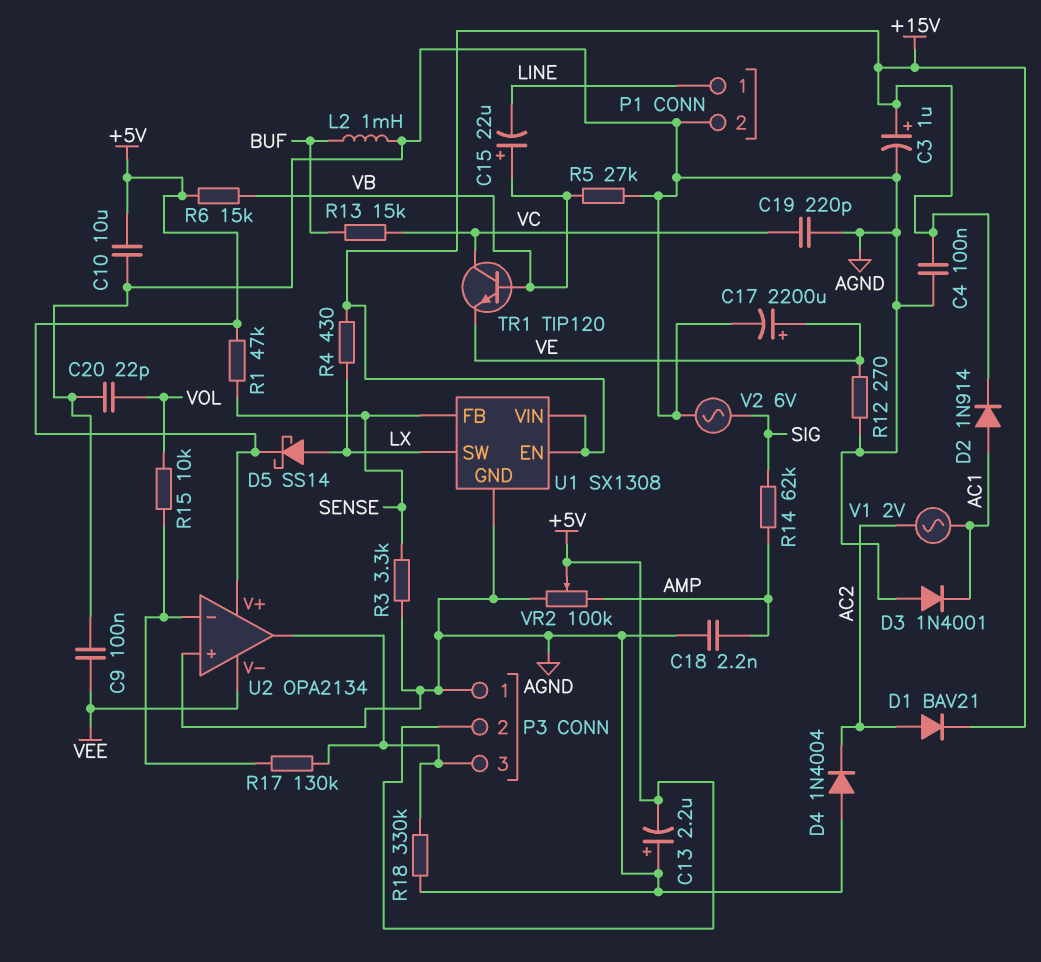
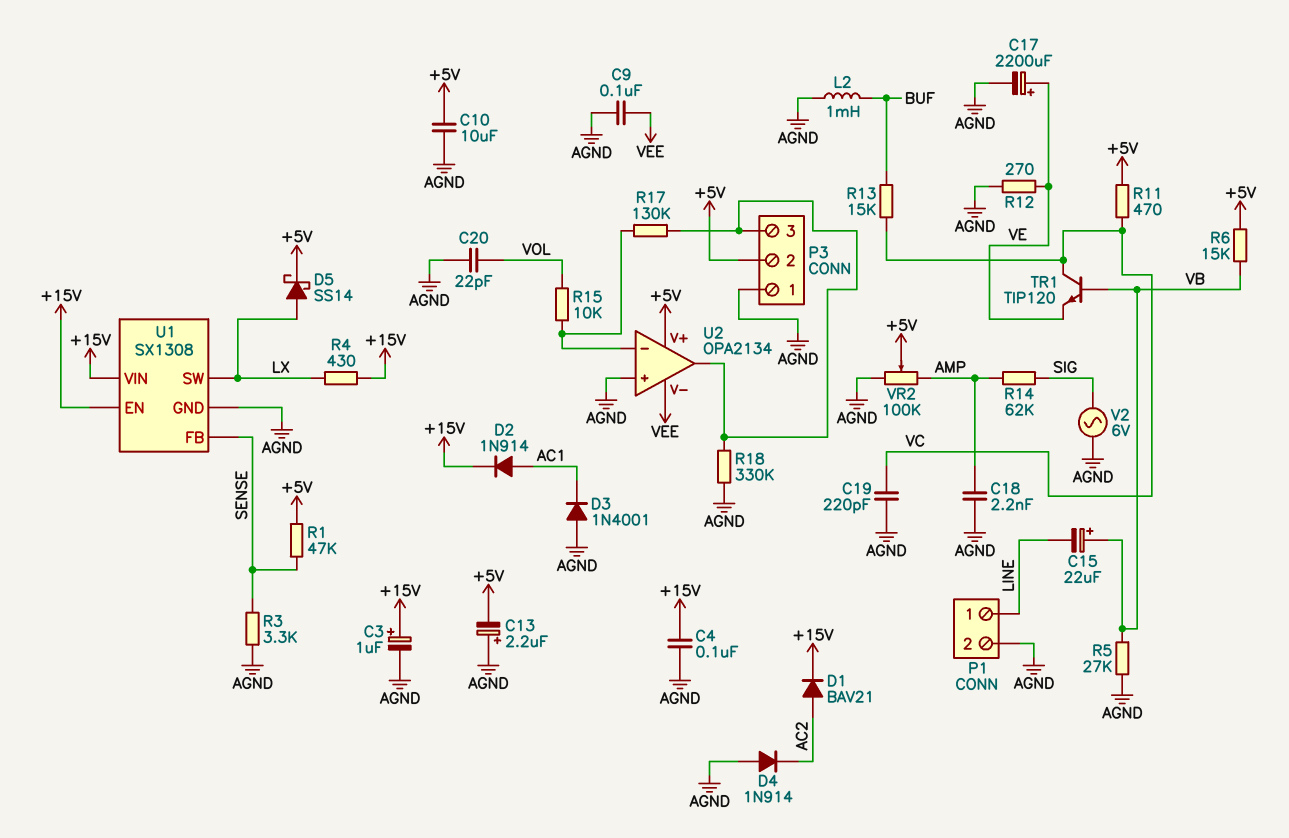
D4: diode 1N4004 (A AGND, K AC2) -> diode 1N914 (A AGND, K AC2)
R11: none -> 470 (+5V, VC)
V1: AC 2V (AC1, AC2) -> none

